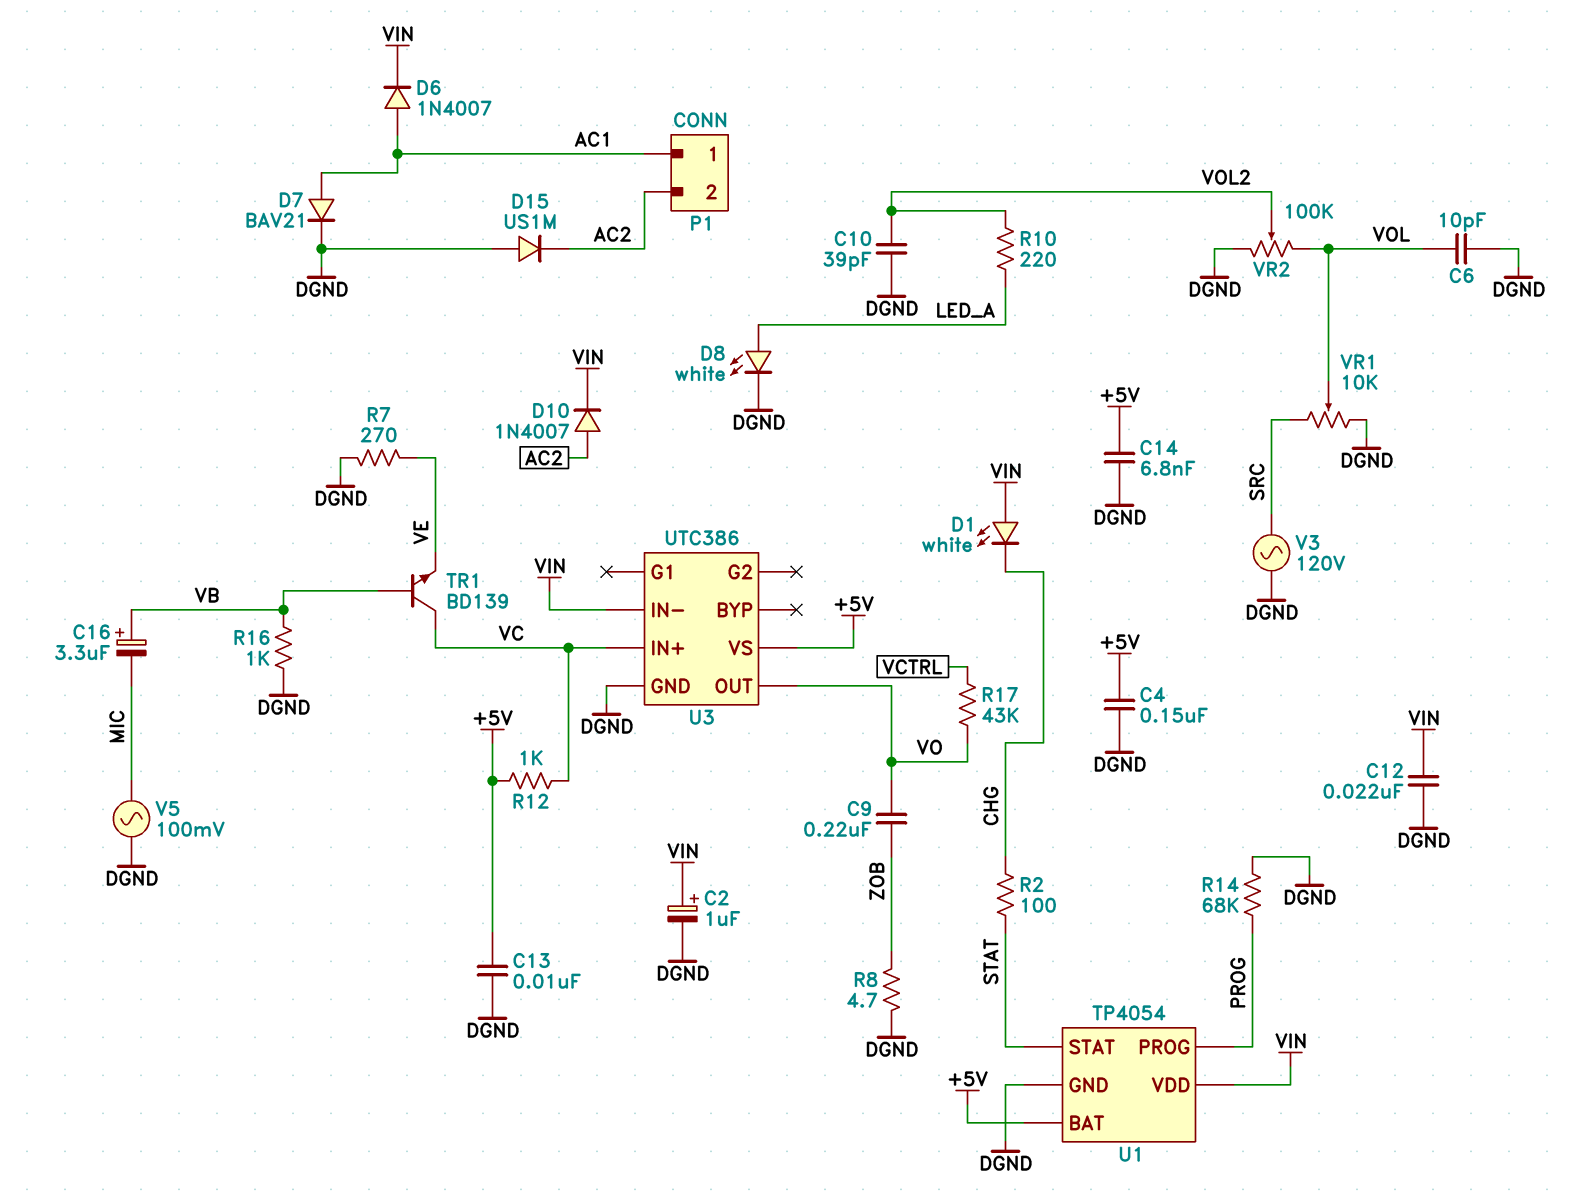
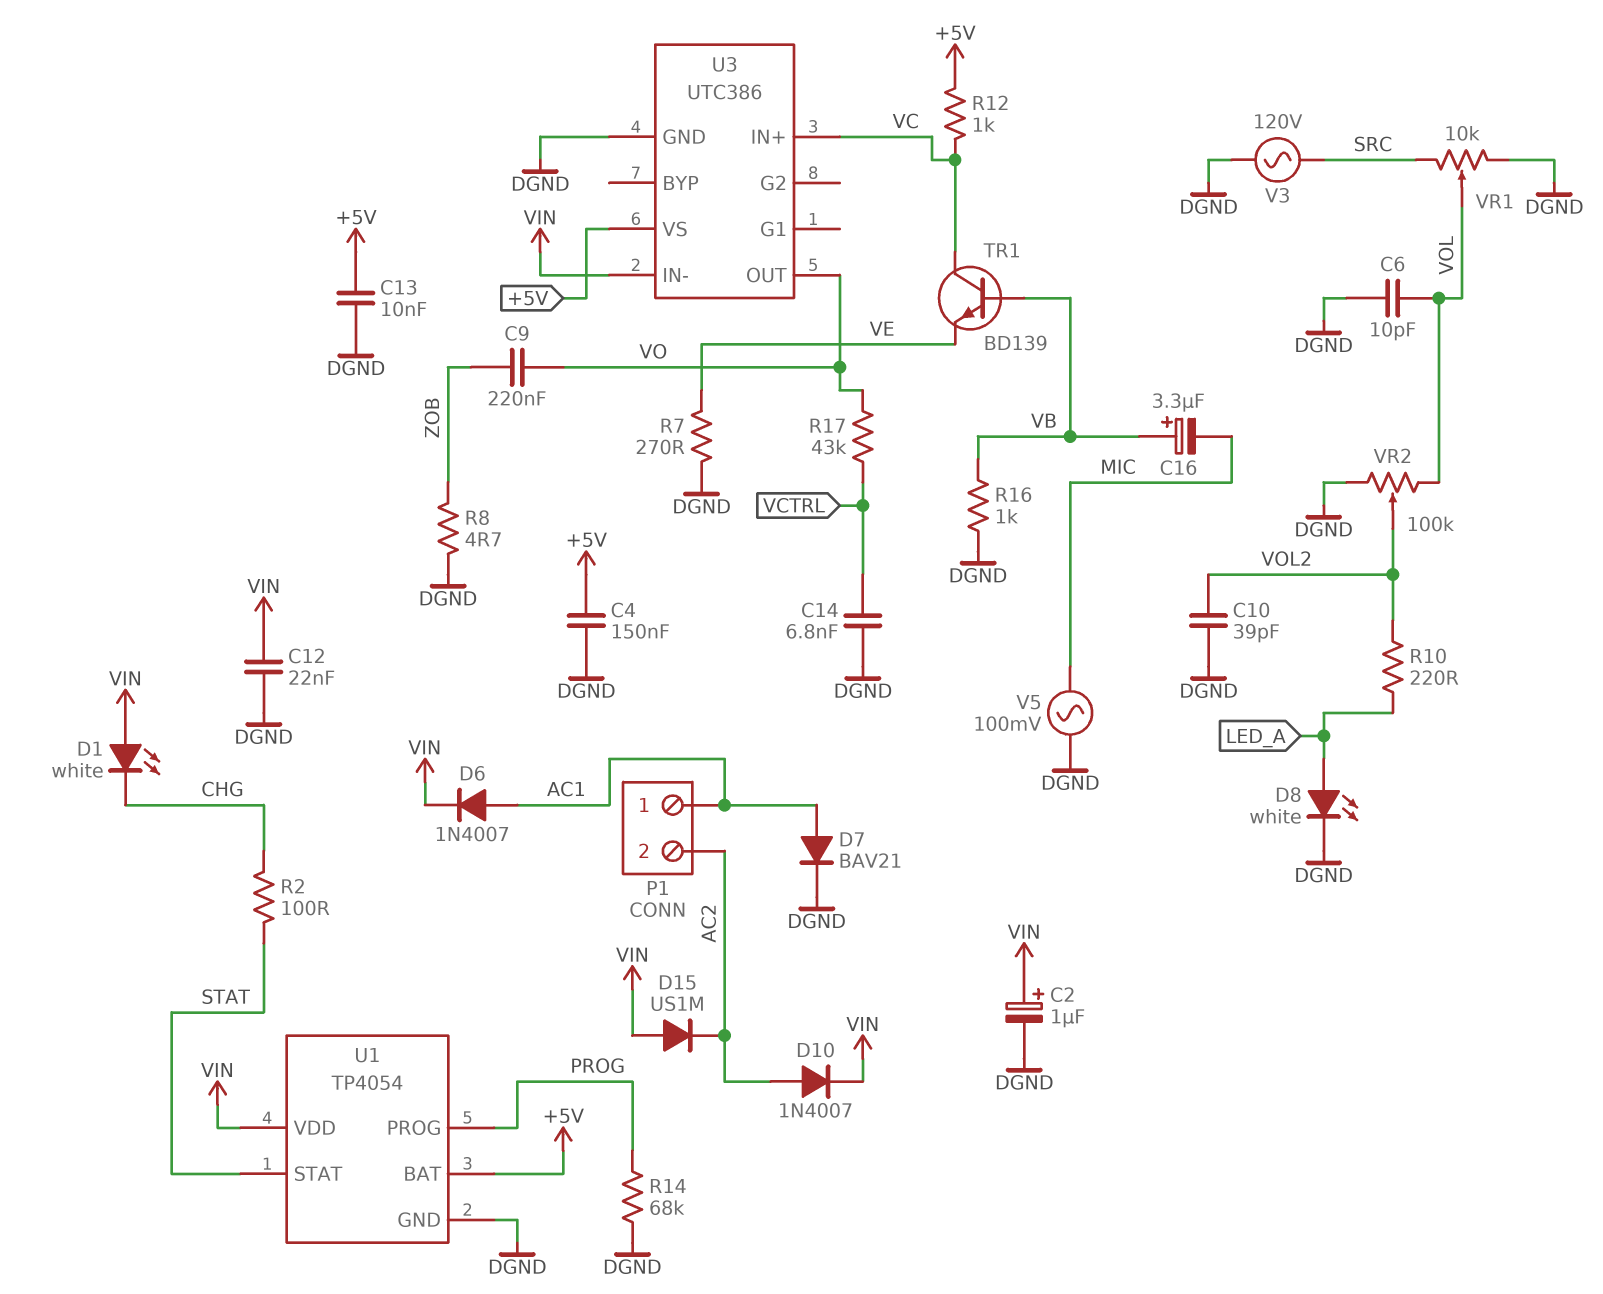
C14: 6.8nF (+5V, DGND) -> 6.8nF (DGND, VCTRL)
D15: diode US1M (A DGND, K AC2) -> diode US1M (A VIN, K AC2)

